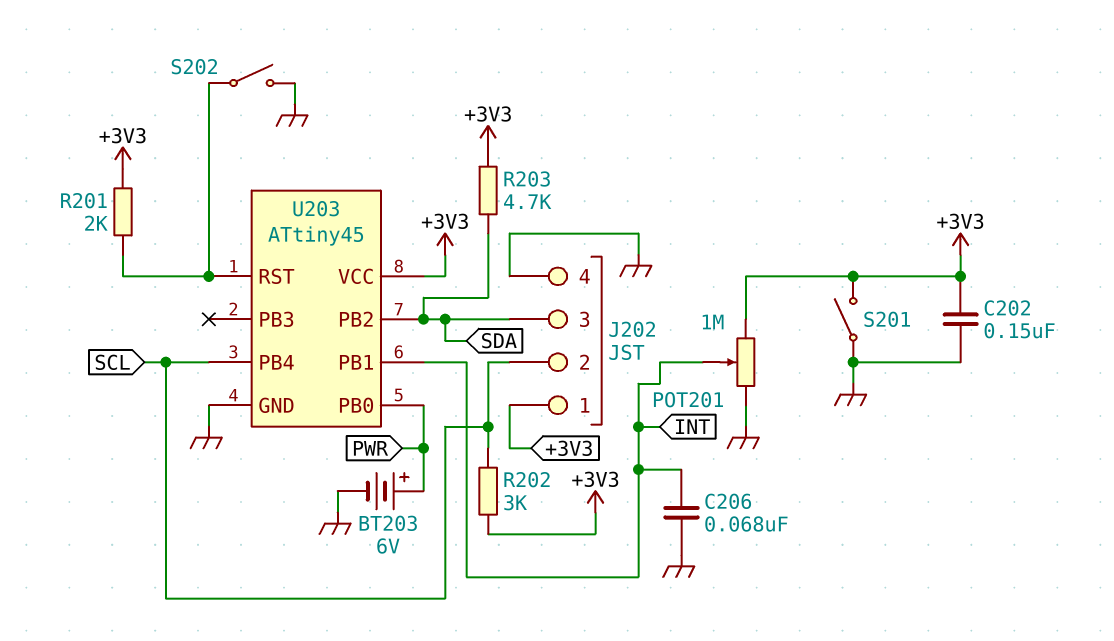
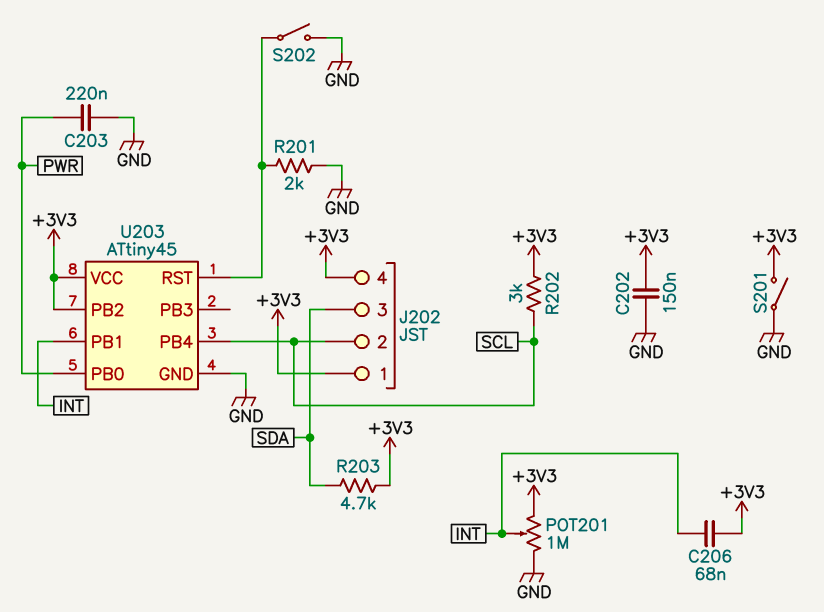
BT203: 6V (plus PWR, minus GND) -> none
C203: none -> 220nF (GND, PWR)
C206: 68nF (GND, INT) -> 68nF (+3V3, INT)
J202 pin 4: GND -> +3V3
R201: 2k (+3V3, U203/RST) -> 2k (GND, U203/RST)
U203 pin PB2: SDA -> +3V3

